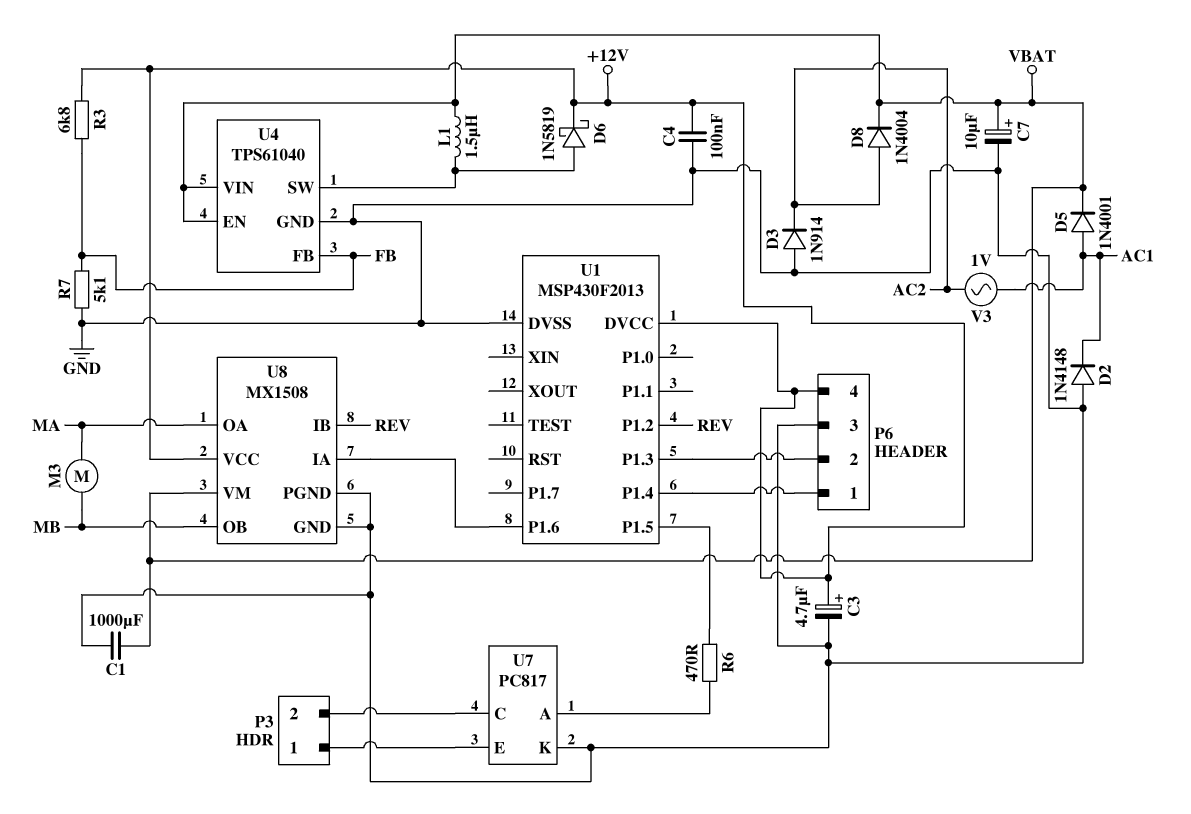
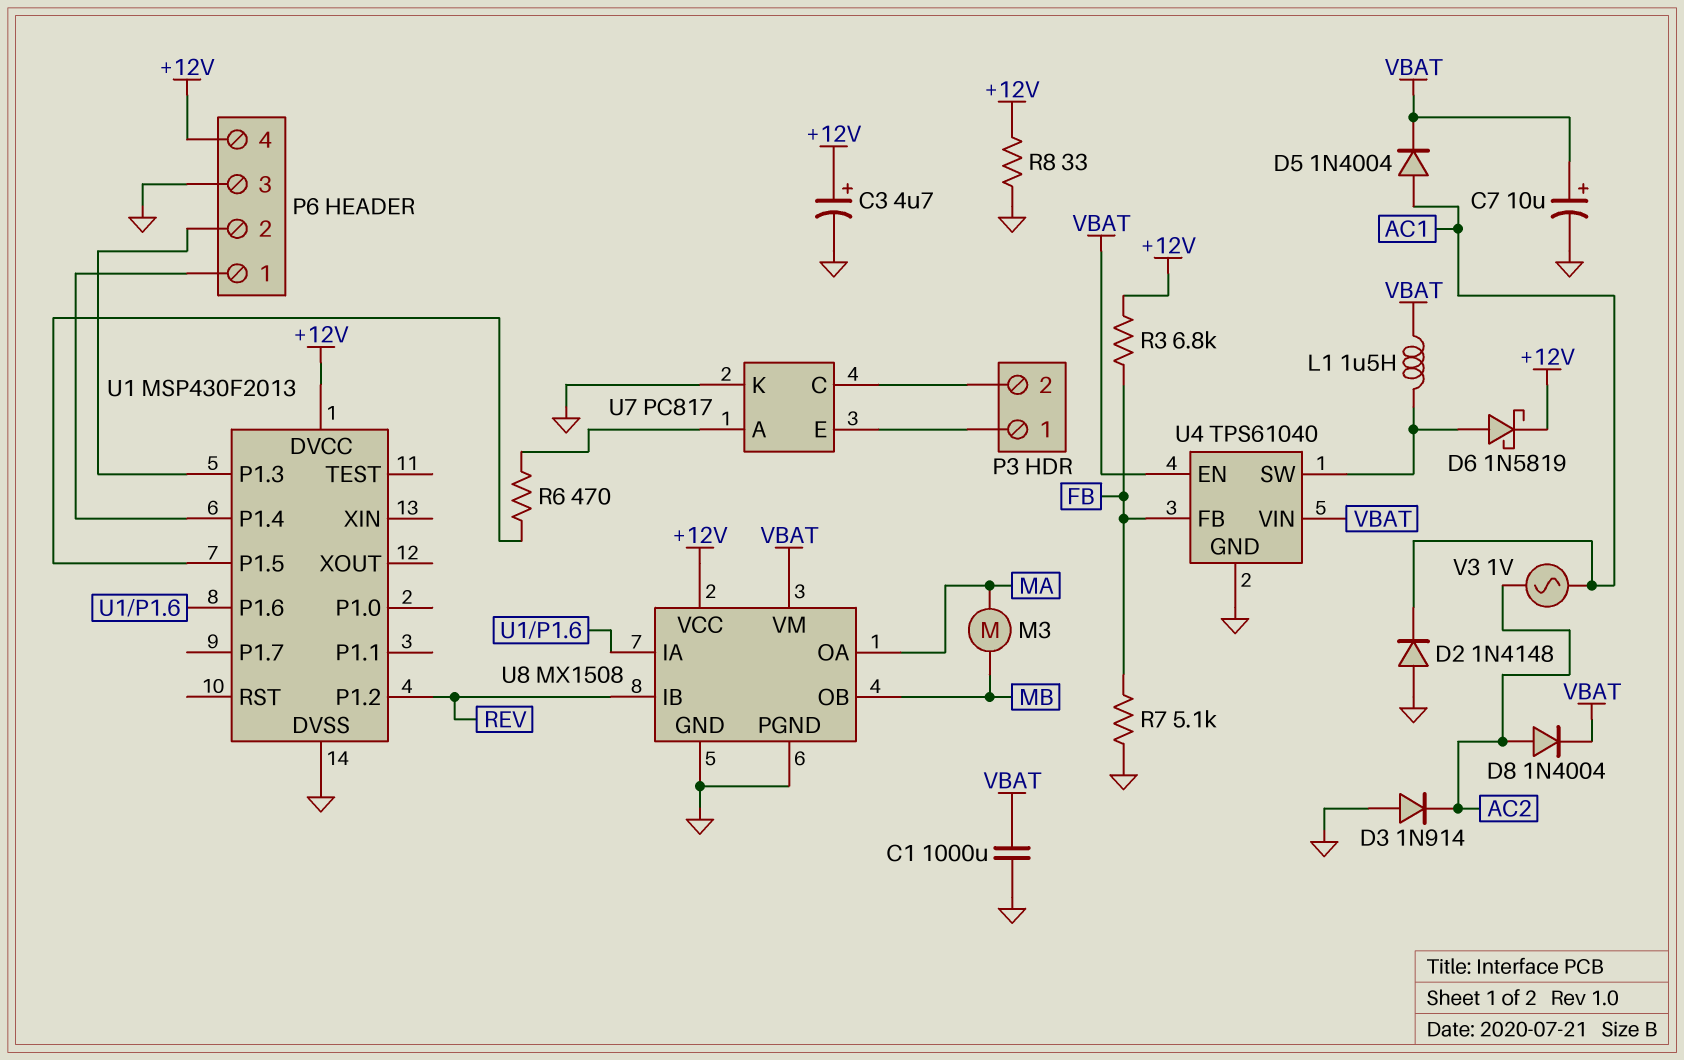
C4: 100nF (+12V, GND) -> none
D5: diode 1N4001 (A AC1, K VBAT) -> diode 1N4004 (A AC1, K VBAT)
R8: none -> 33 (+12V, GND)

